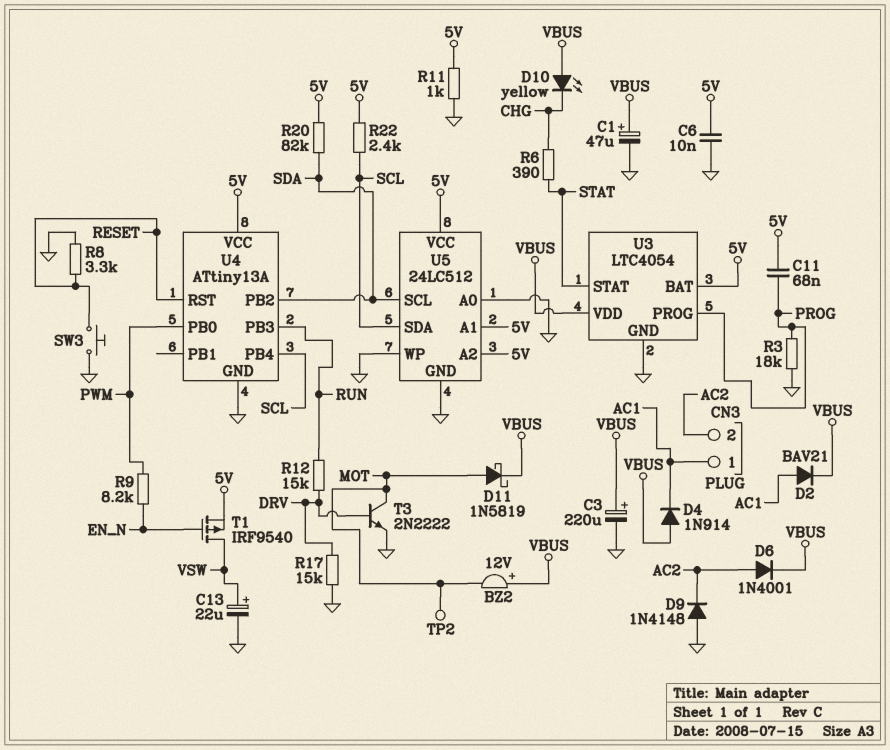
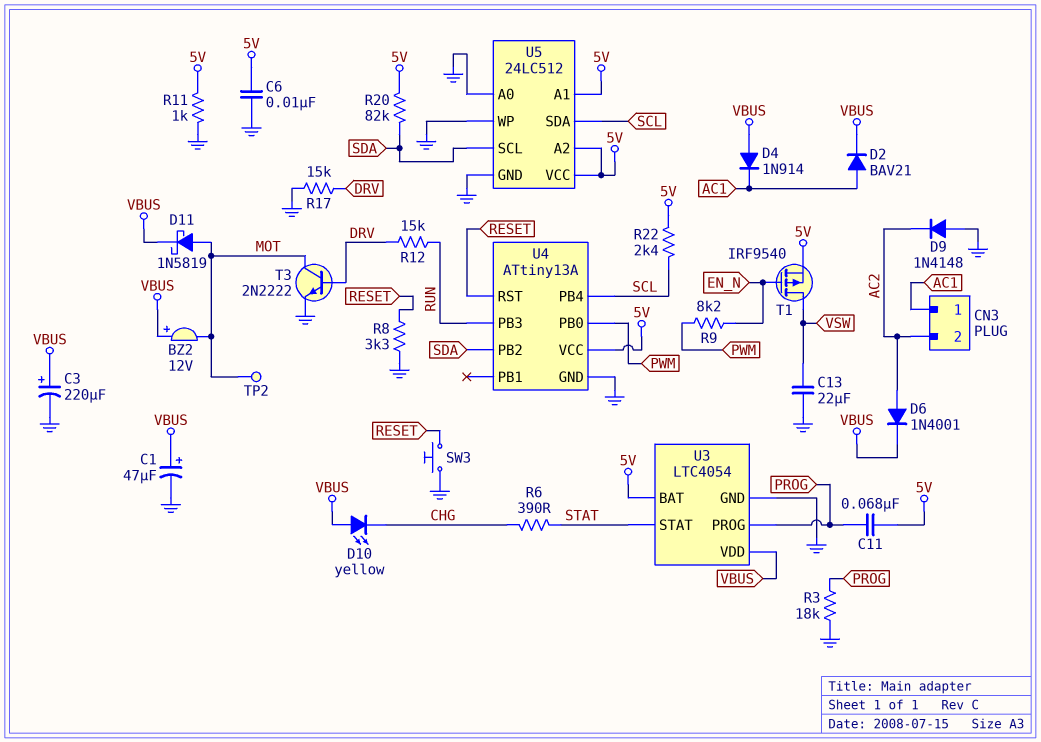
C13: 22uF (plus VSW, minus GND) -> 22uF (GND, VSW)

